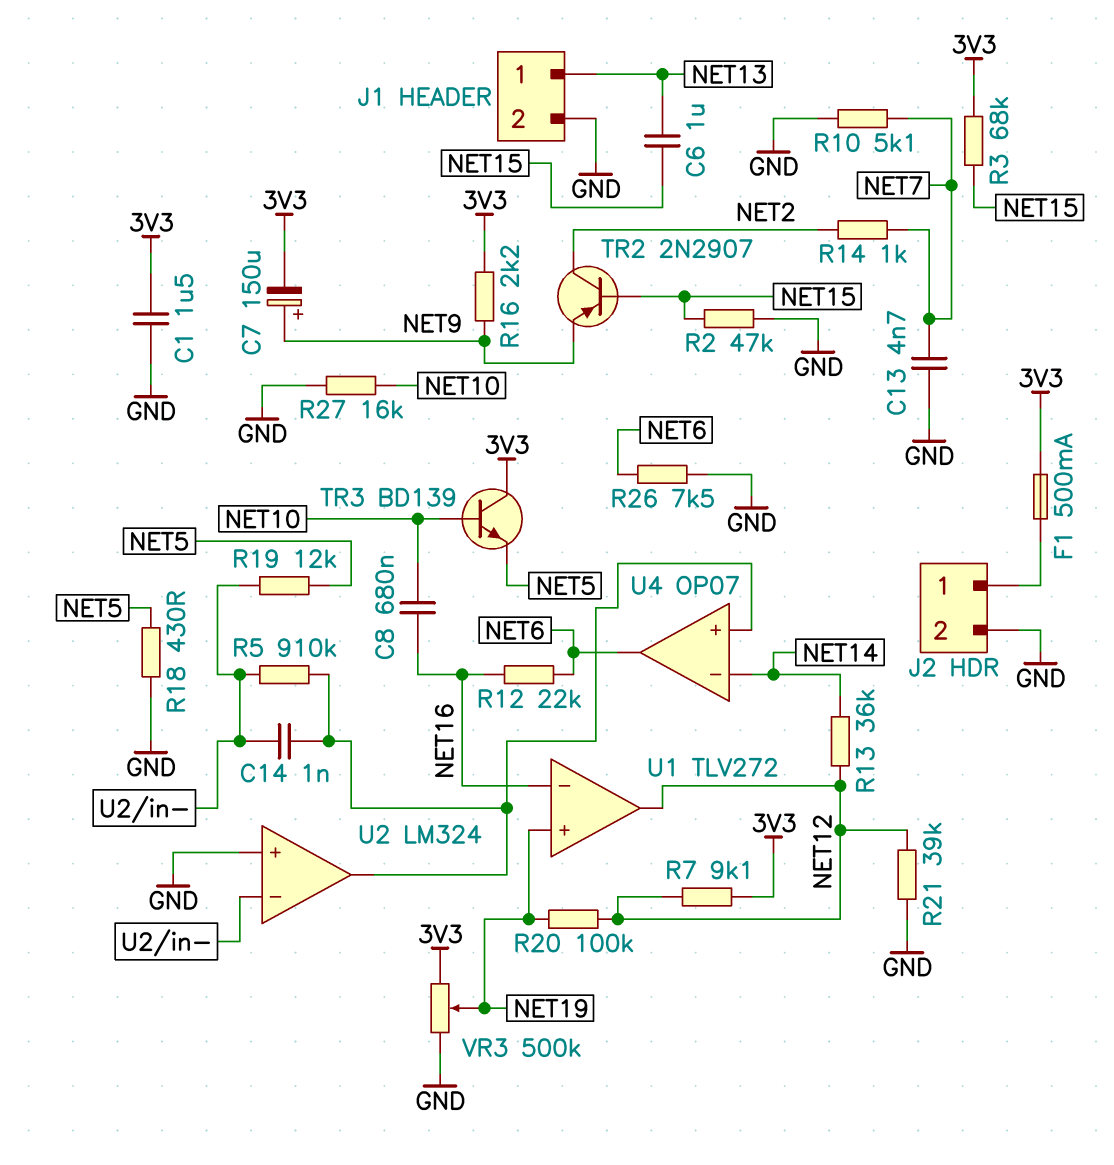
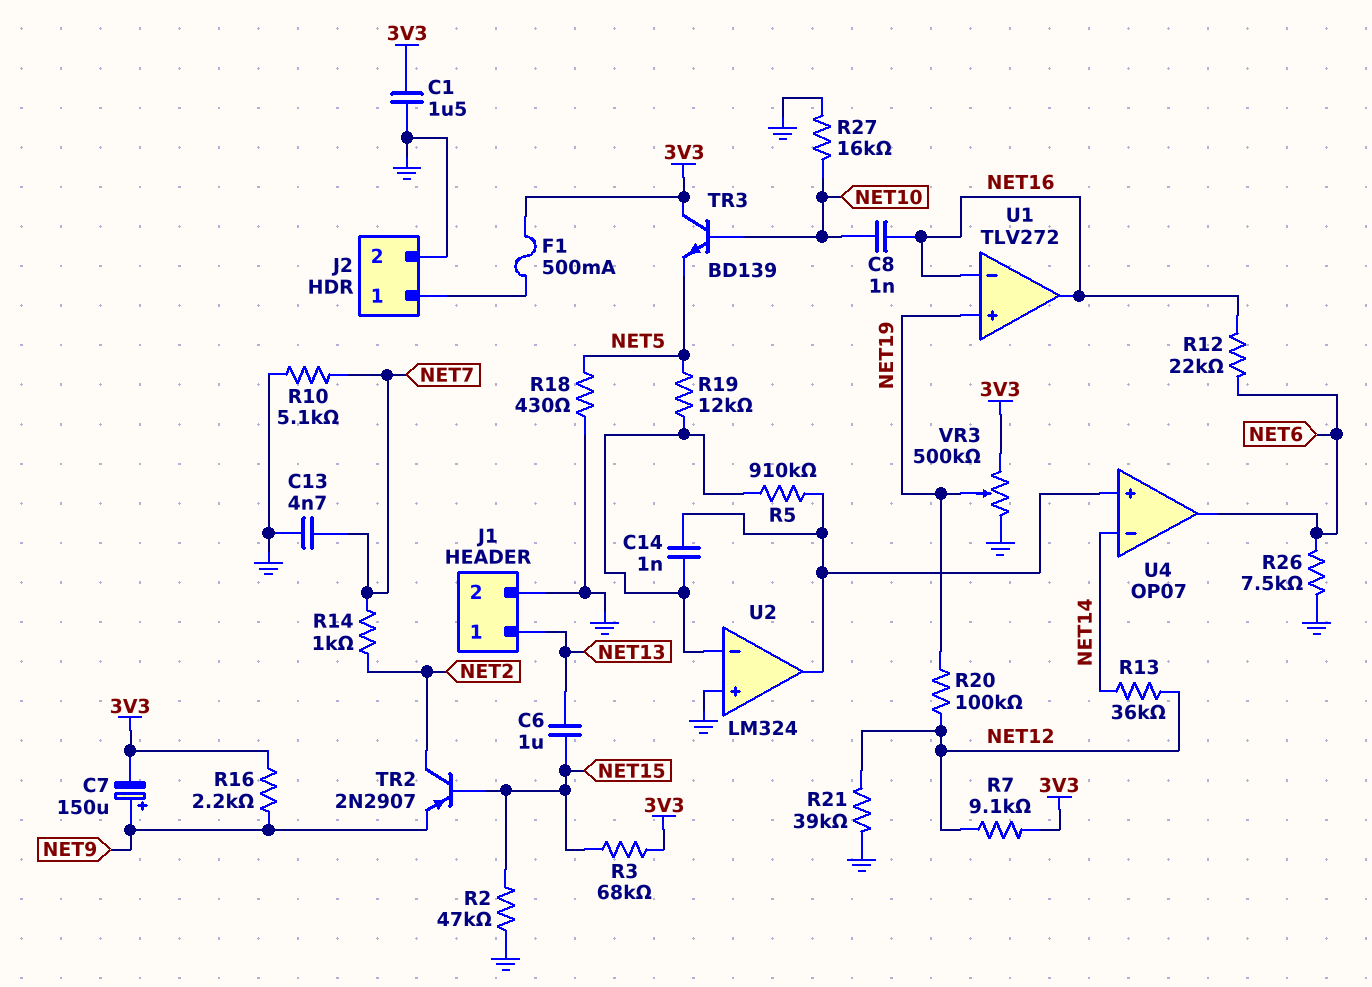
C8: 680nF (NET10, NET16) -> 1nF (NET10, NET16)
U1 pin out: NET12 -> NET16

